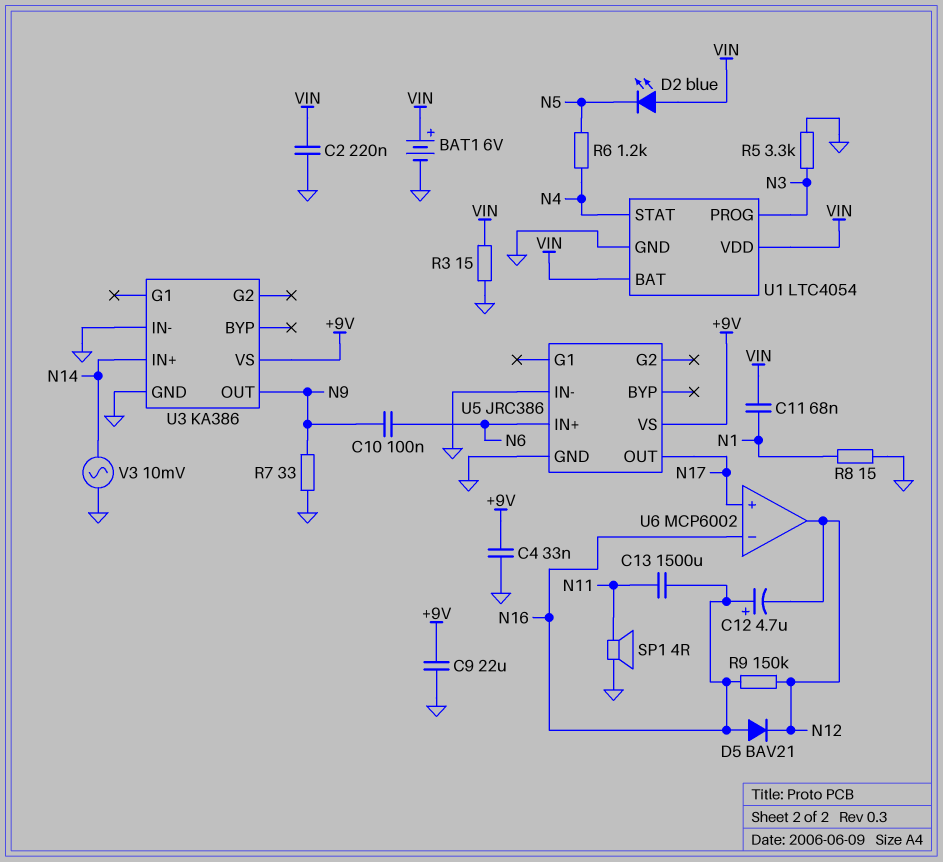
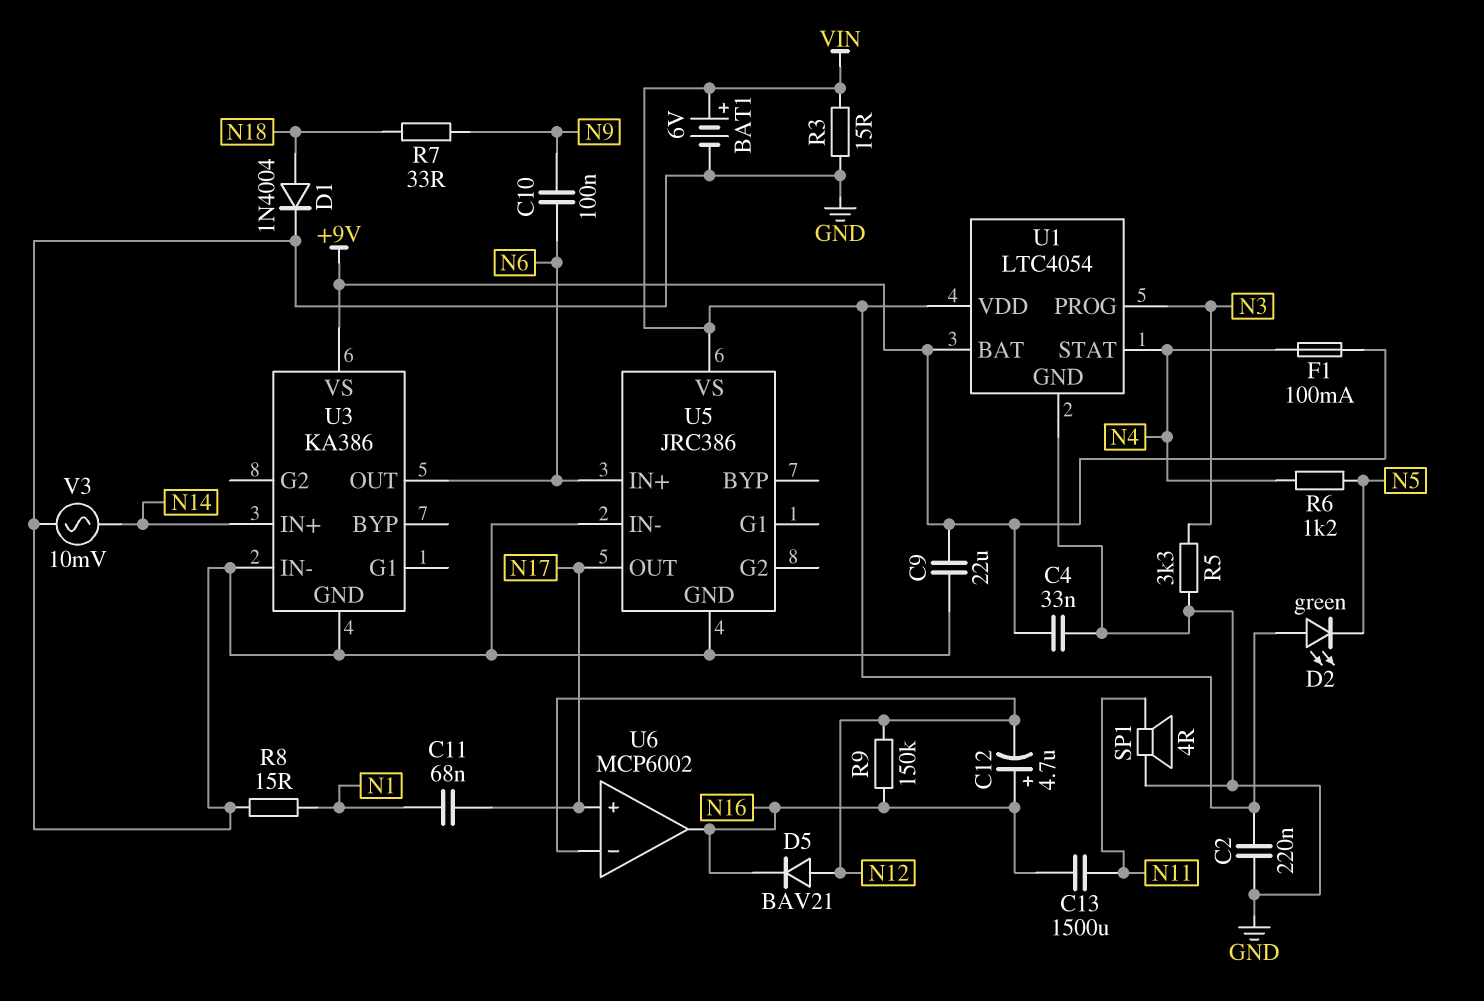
C11: 68nF (N1, VIN) -> 68nF (N1, N17)
D1: none -> diode 1N4004 (A N18, K GND)
D2: LED blue (A VIN, K N5) -> LED green (A VIN, K N5)
D5: diode BAV21 (A N16, K N12) -> diode BAV21 (A N12, K N16)
F1: none -> 100mA (+9V, N4)
R7: 33 (GND, N9) -> 33 (N9, N18)
U1 pin BAT: VIN -> +9V
U3 pin OUT: N9 -> N6
U5 pin VS: +9V -> VIN
U6 pin in-: N16 -> N12
U6 pin out: N12 -> N16

